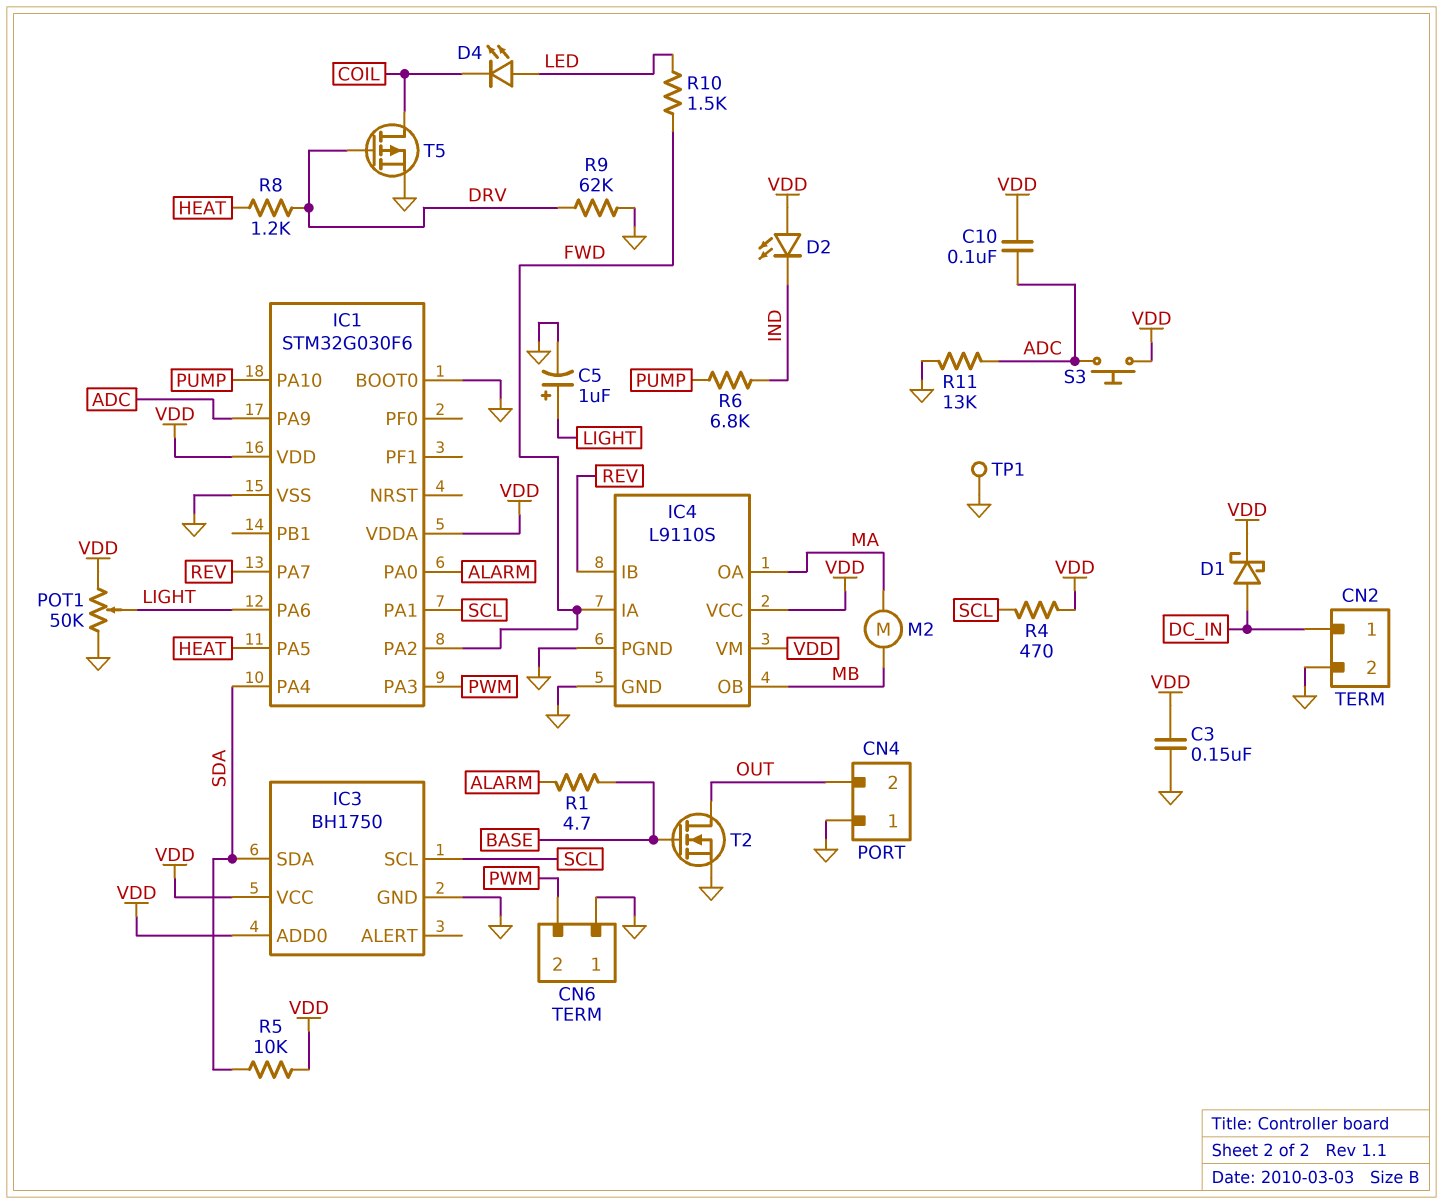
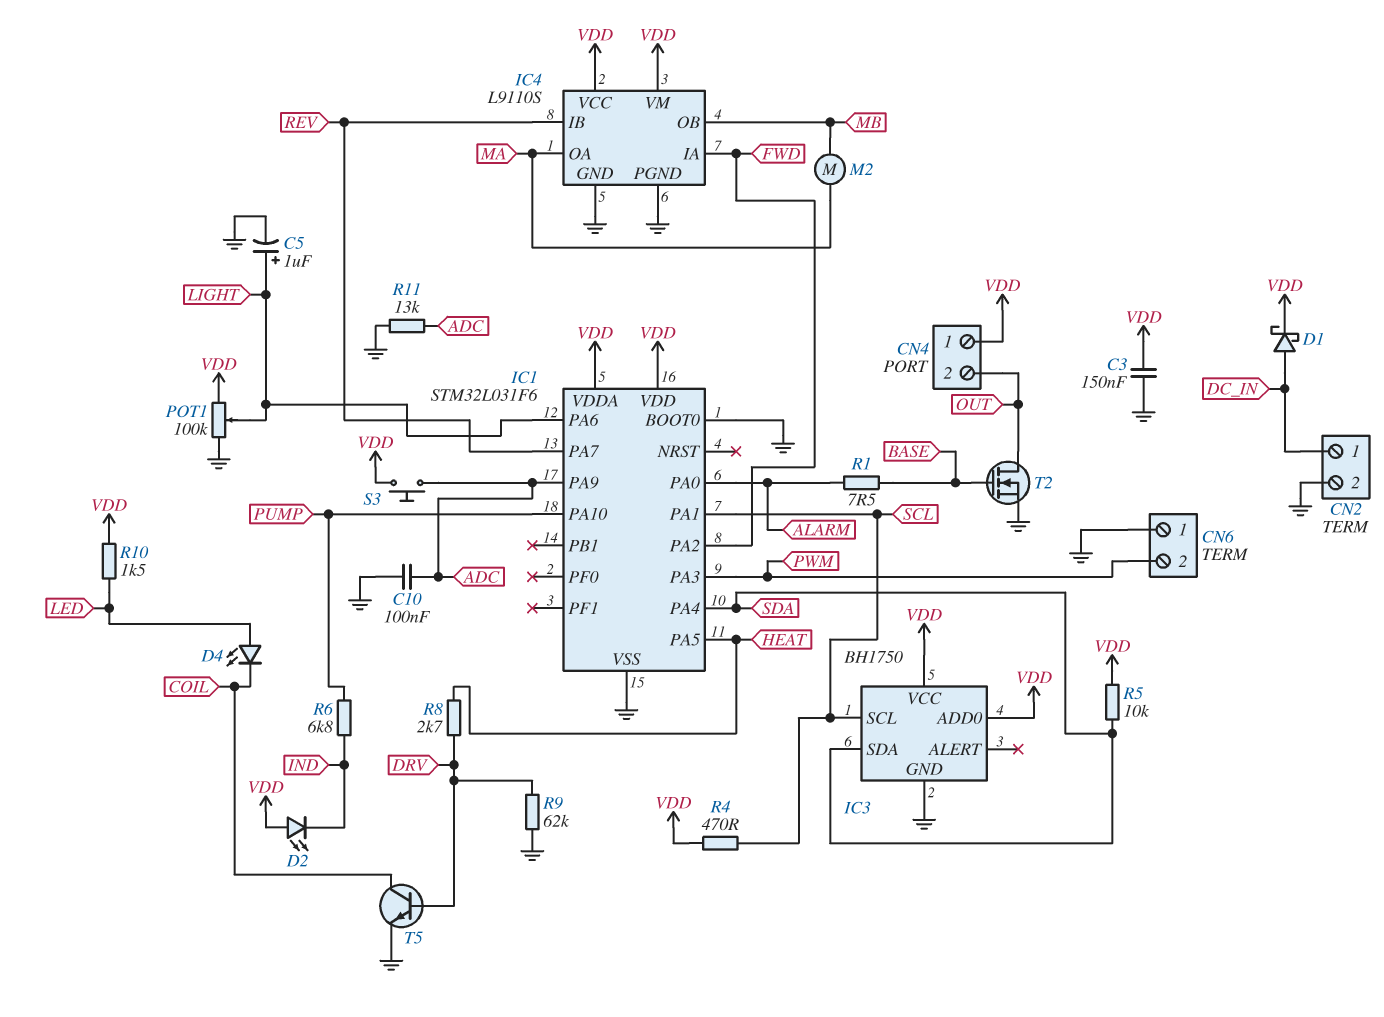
C10: 100nF (ADC, VDD) -> 100nF (ADC, GND)
CN4 pin 1: GND -> VDD
IC1: STM32G030F6 -> STM32L031F6
POT1: 50k (GND, VDD, wiper LIGHT) -> 100k (GND, VDD, wiper LIGHT)
R1: 4.7 (ALARM, BASE) -> 7.5 (ALARM, BASE)
R8: 1.2k (DRV, HEAT) -> 2.7k (DRV, HEAT)
R10: 1.5k (FWD, LED) -> 1.5k (LED, VDD)
T5: PMOS (G DRV, D COIL, S GND) -> NPN (B DRV, C COIL, E GND)
TP1: test point (GND) -> none

